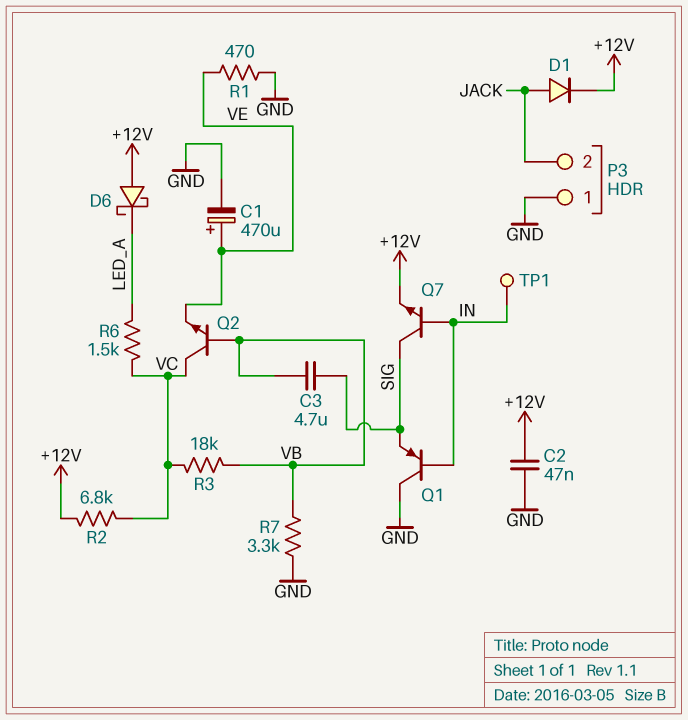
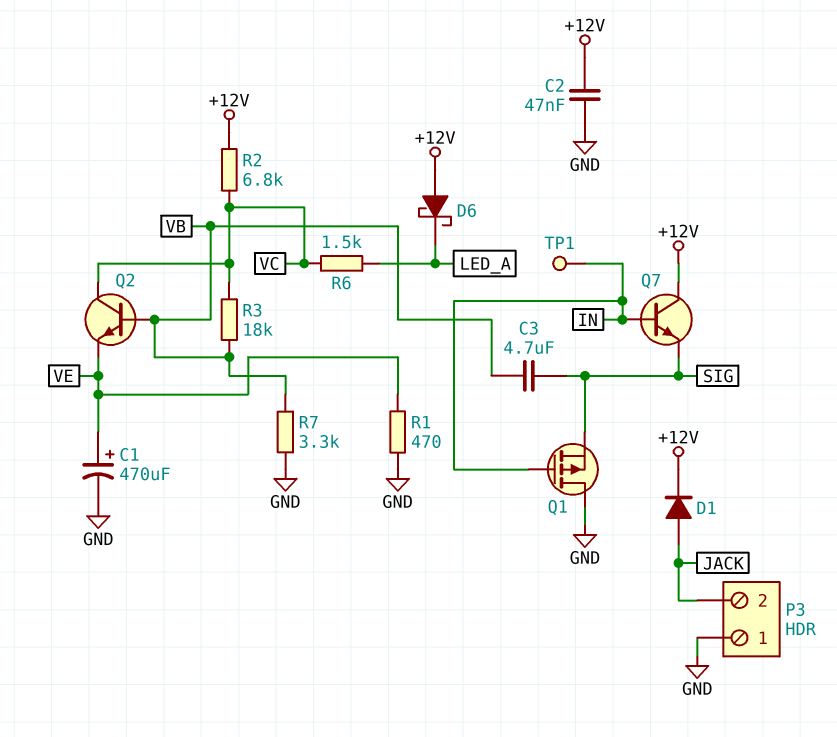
Q1: PNP (B IN, C GND, E SIG) -> PMOS (G IN, D GND, S SIG)
Q7: NPN (B IN, C SIG, E +12V) -> NPN (B IN, C +12V, E SIG)

